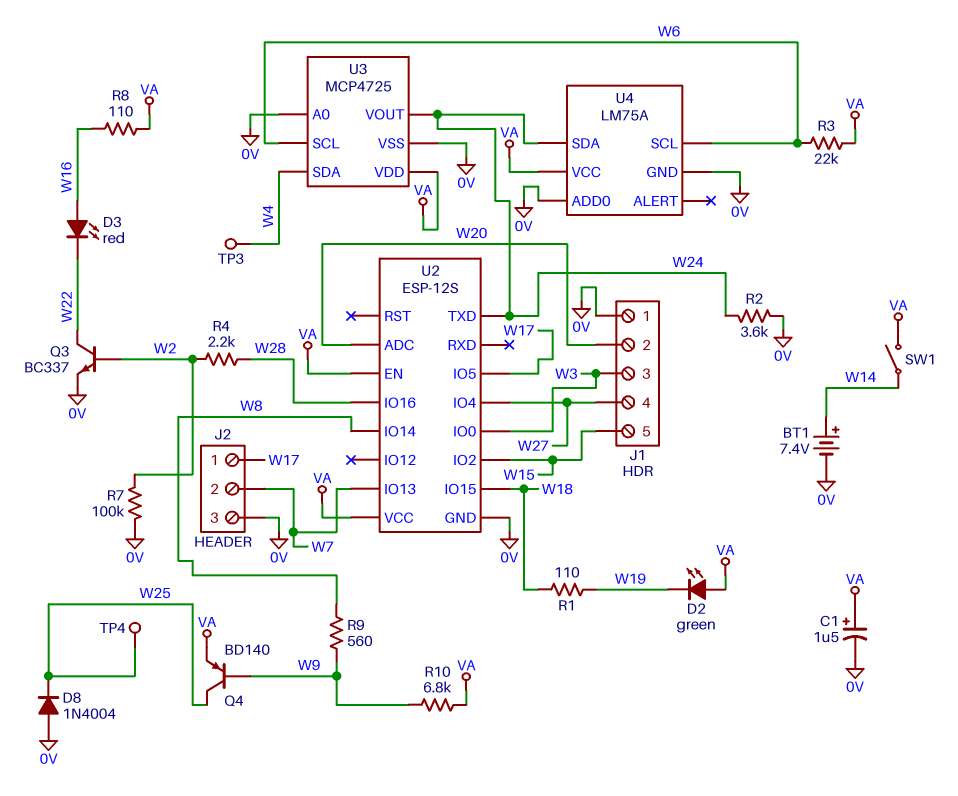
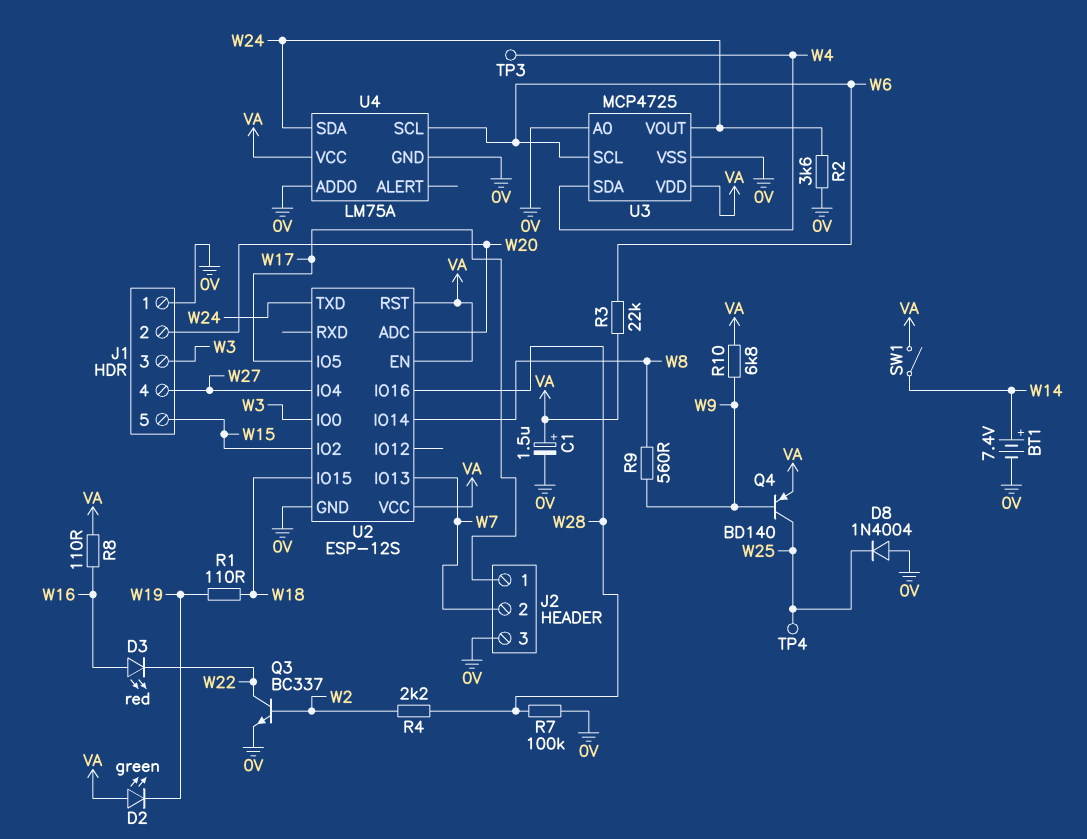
R7: 100k (0V, W2) -> 100k (0V, W28)
U2 pin RST: none -> VA

